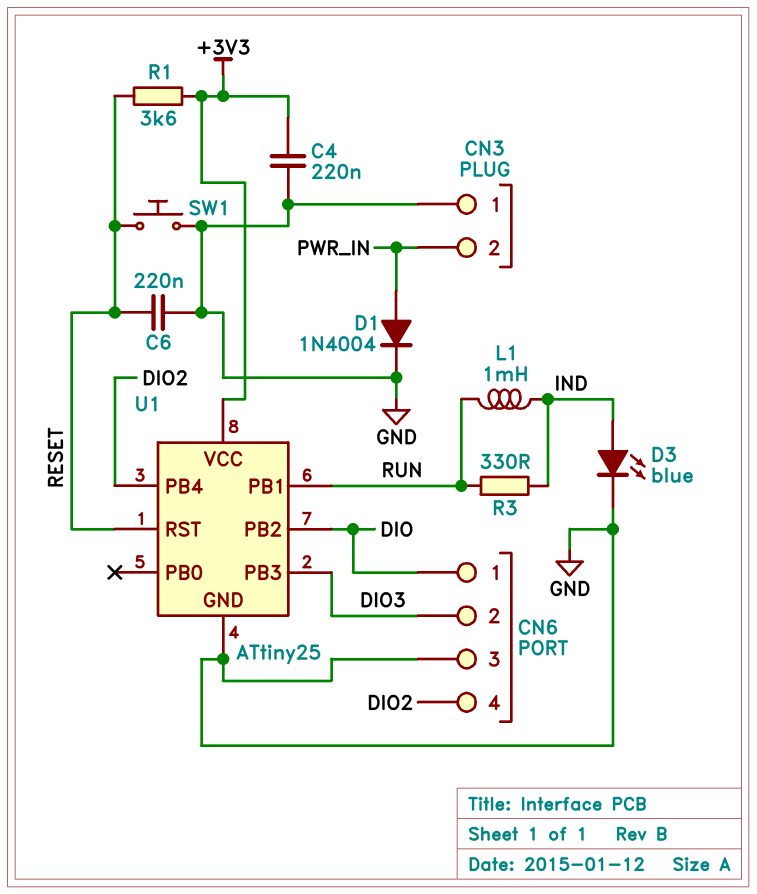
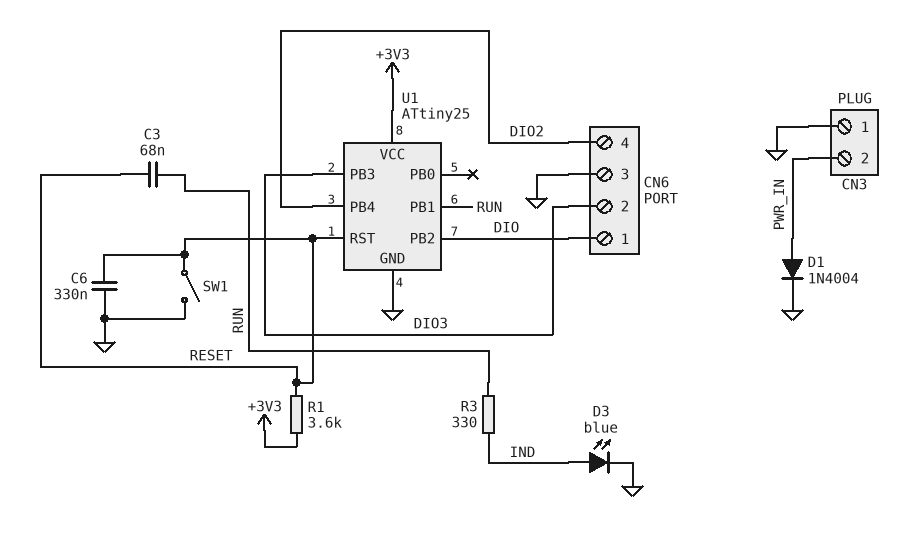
C3: none -> 68nF (RESET, RUN)
C4: 220nF (+3V3, GND) -> none
C6: 220nF (GND, RESET) -> 330nF (GND, RESET)
L1: 1mH (IND, RUN) -> none
SW1: button (GND, RESET) -> switch (GND, RESET)

